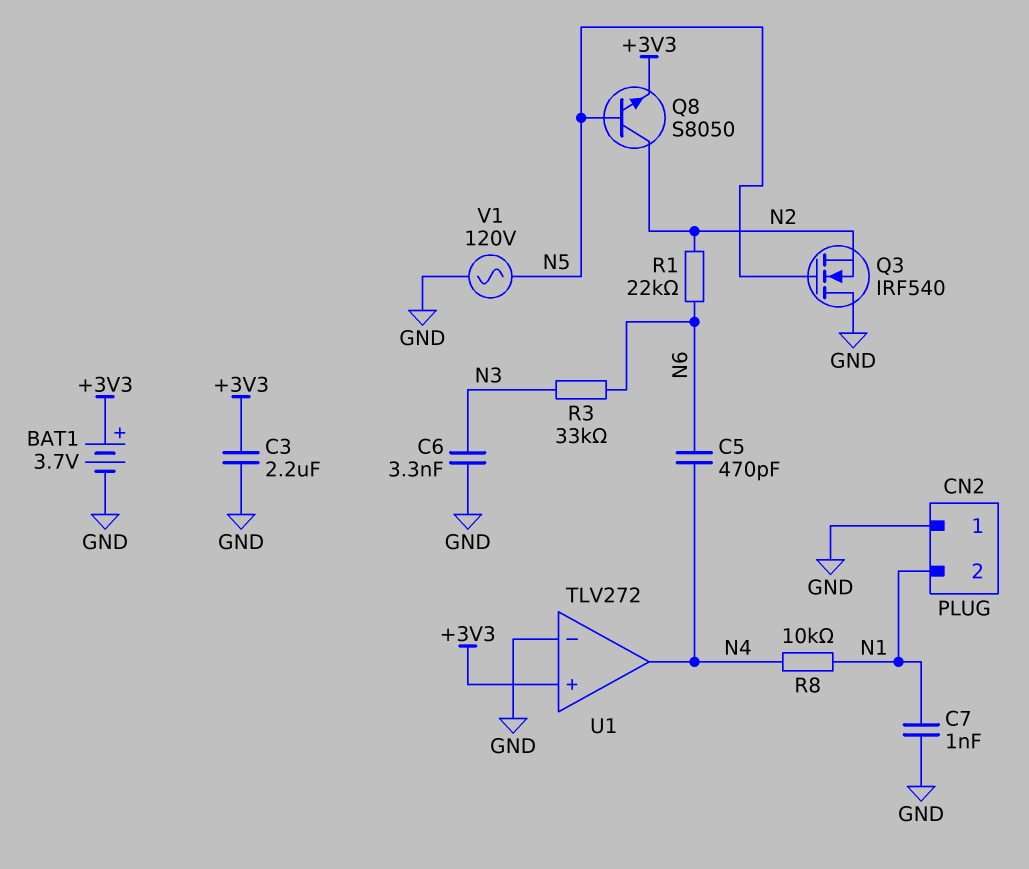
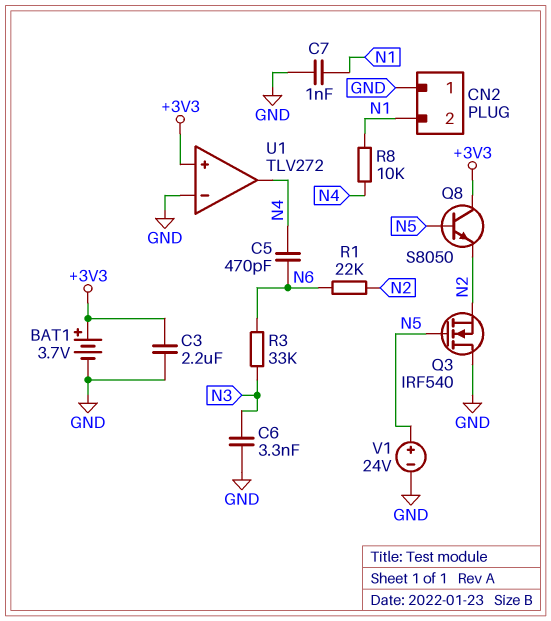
Q8: NPN S8050 (B N5, C N2, E +3V3) -> NPN S8050 (B N5, C +3V3, E N2)
V1: AC 120V (GND, N5) -> 24V (plus N5, minus GND)

